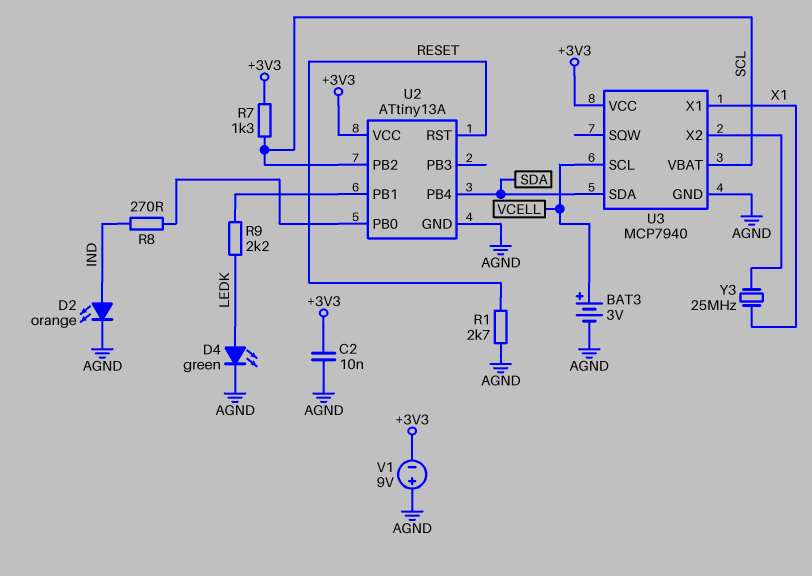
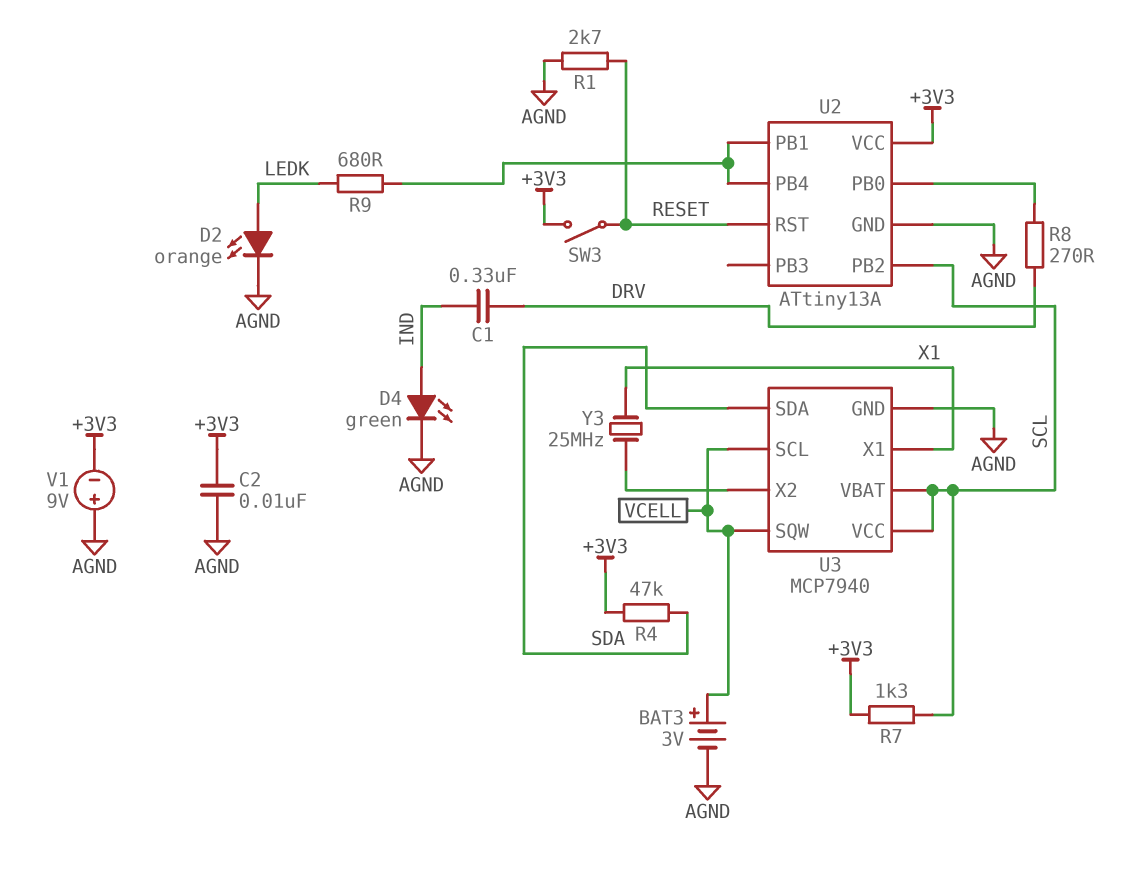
C1: none -> 330nF (DRV, IND)
D2: LED orange (A IND, K AGND) -> LED orange (A LEDK, K AGND)
D4: LED green (A LEDK, K AGND) -> LED green (A IND, K AGND)
R4: none -> 47k (+3V3, SDA)
R8: 270 (IND, U2/PB0) -> 270 (DRV, U2/PB0)
R9: 2.2k (LEDK, U2/PB1) -> 680 (LEDK, U2/PB1)
SW3: none -> switch (+3V3, RESET)
U2 pin PB4: SDA -> U2/PB1
U3 pin SQW: none -> VCELL
U3 pin VCC: +3V3 -> SCL

